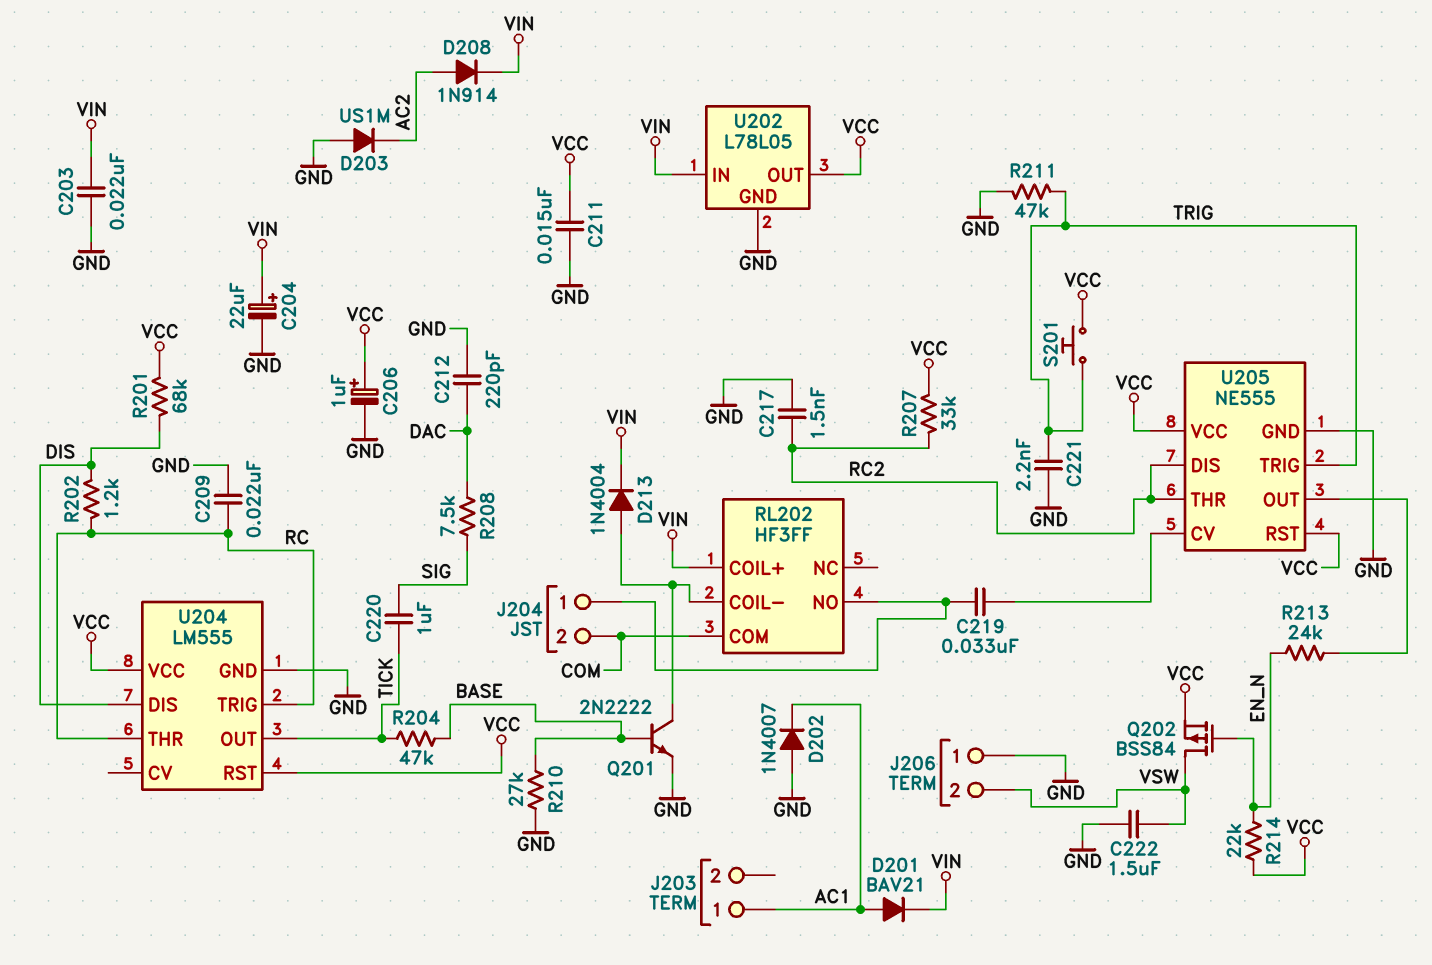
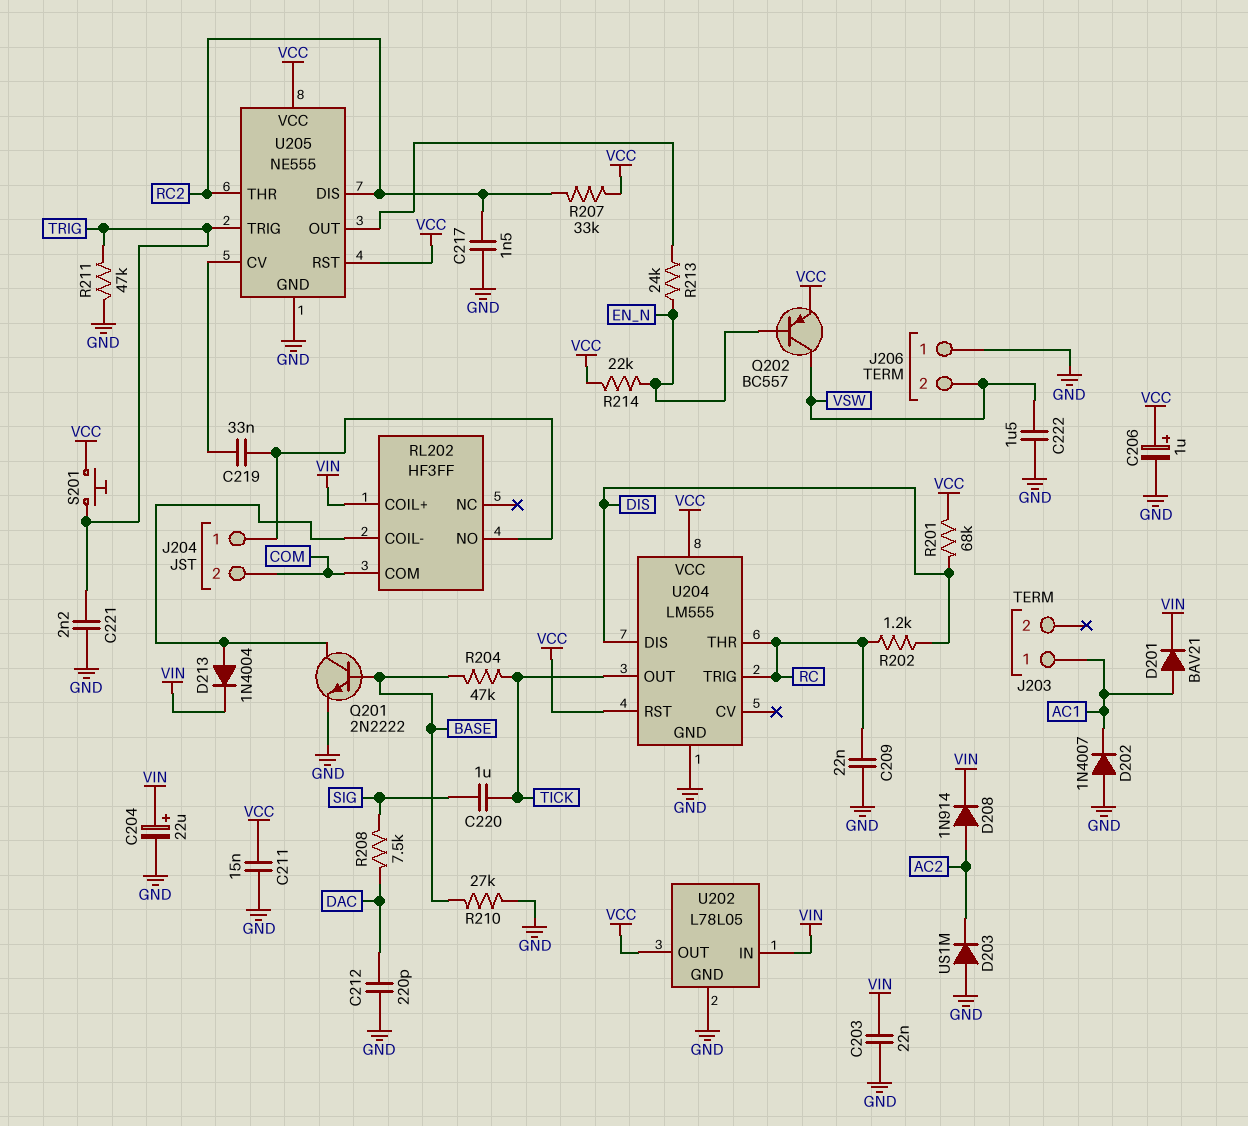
Q202: PMOS BSS84 (G EN_N, D VSW, S VCC) -> PNP BC557 (B EN_N, C VSW, E VCC)

